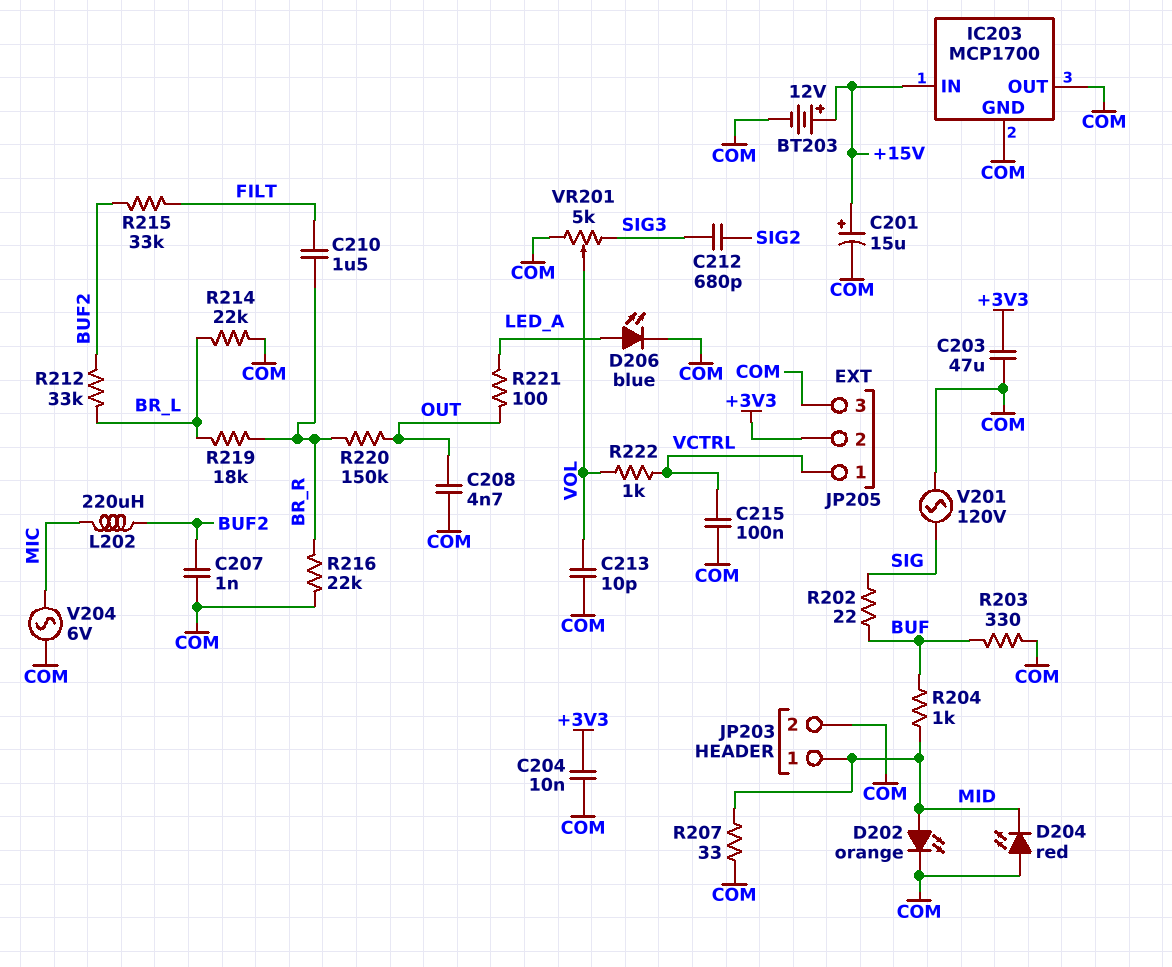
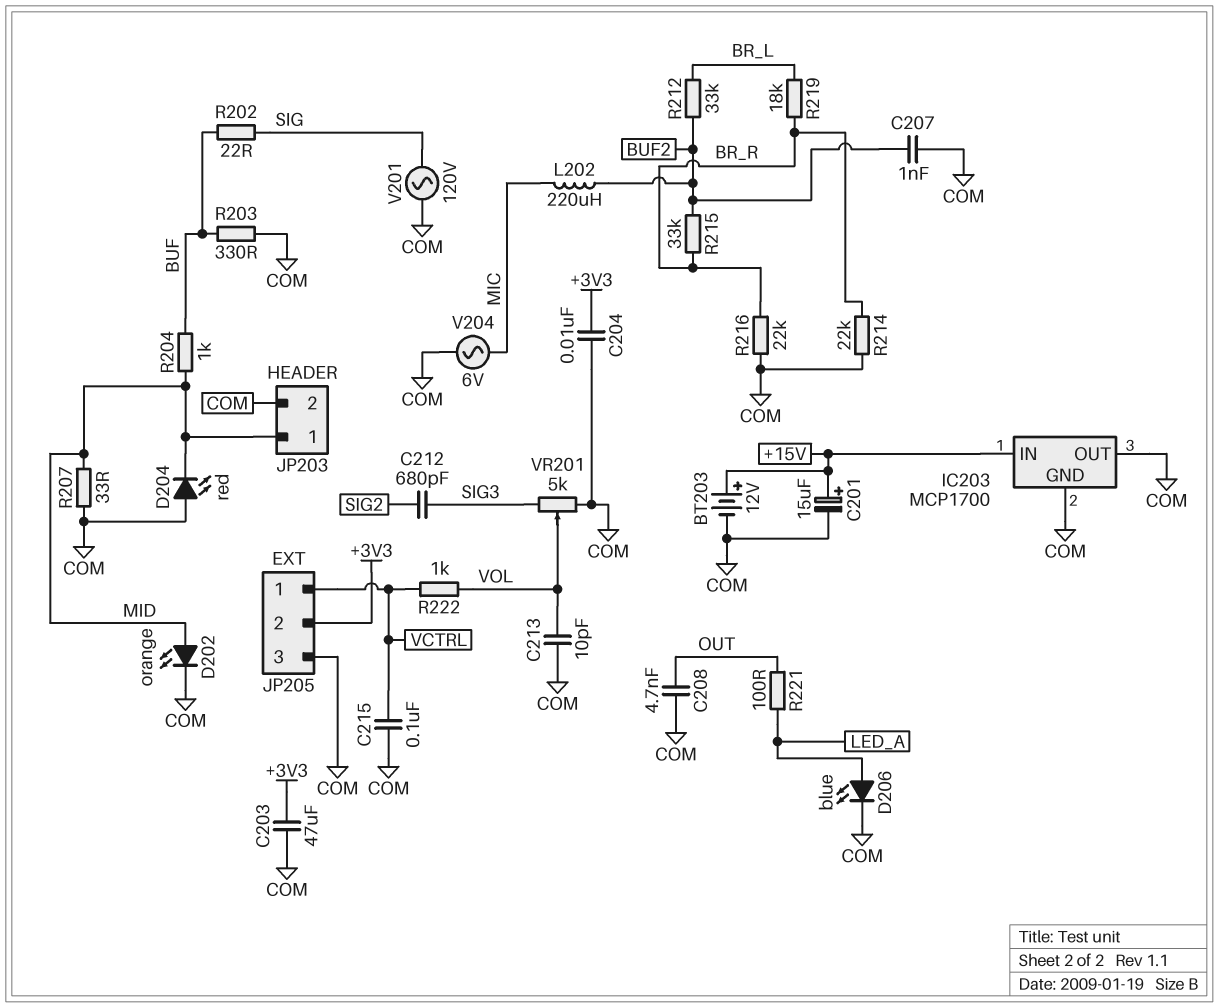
C210: 1.5uF (BR_R, FILT) -> none
R214: 22k (BR_L, COM) -> 22k (BR_R, COM)
R215: 33k (BUF2, FILT) -> 33k (BR_R, BUF2)
R220: 150k (BR_R, OUT) -> none

